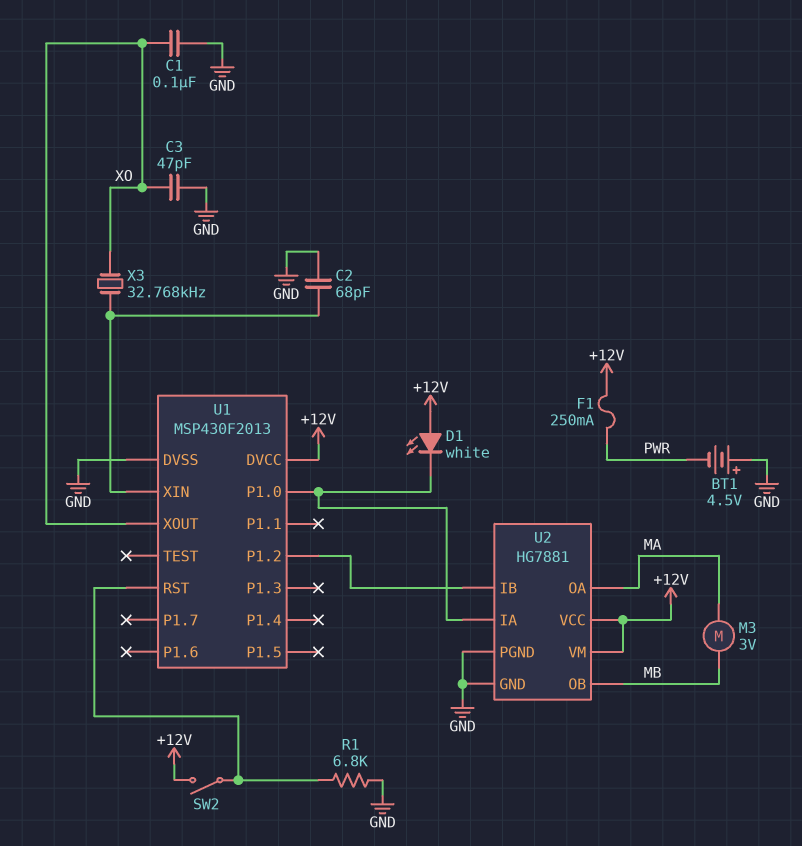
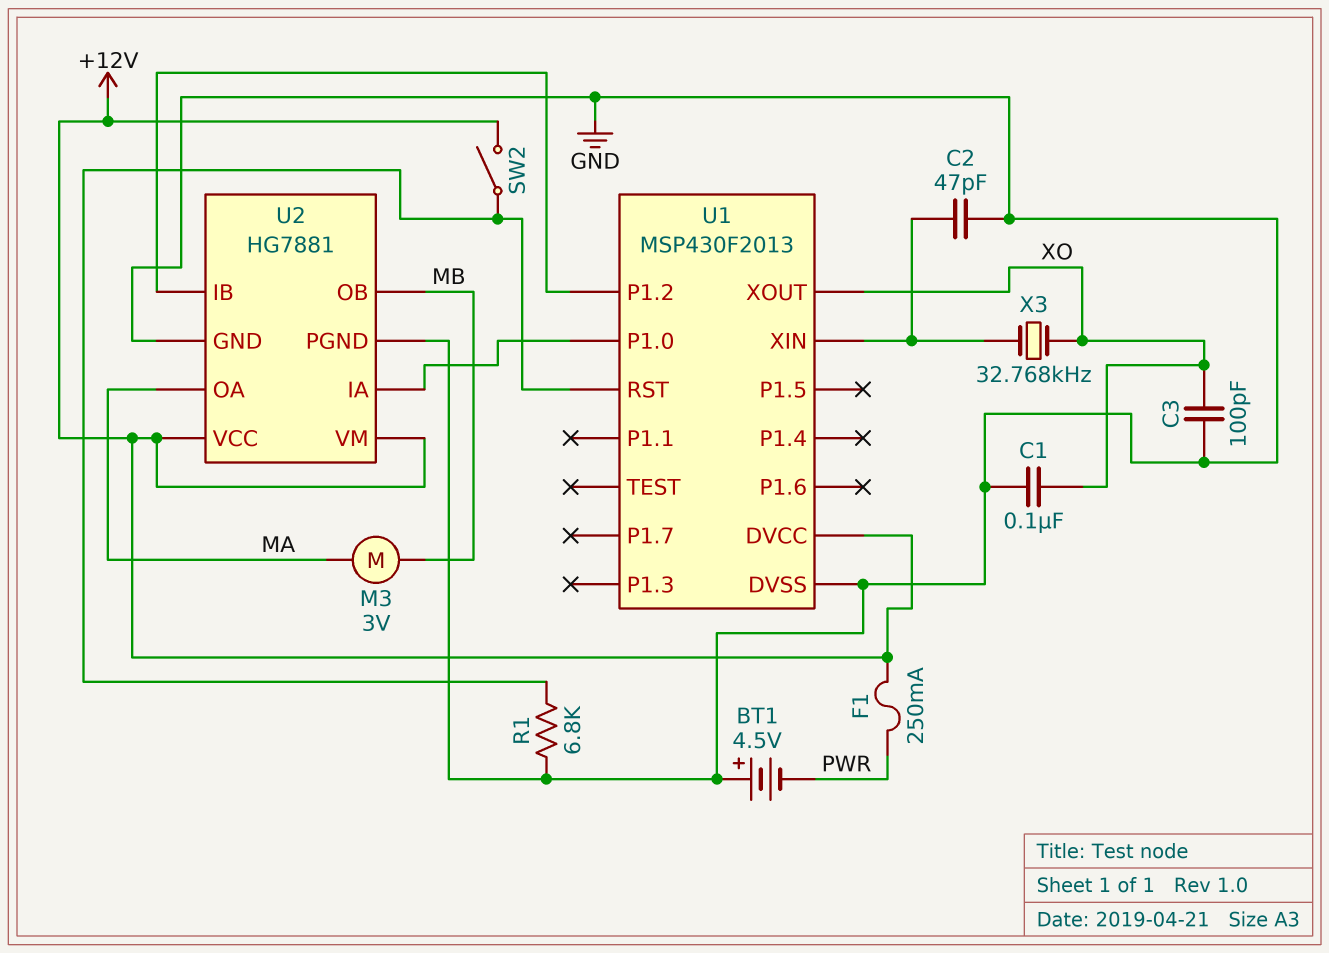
C2: 68pF (GND, U1/XIN) -> 47pF (GND, U1/XIN)
C3: 47pF (GND, XO) -> 100pF (GND, XO)
D1: LED white (A +12V, K U1/P1.0) -> none

